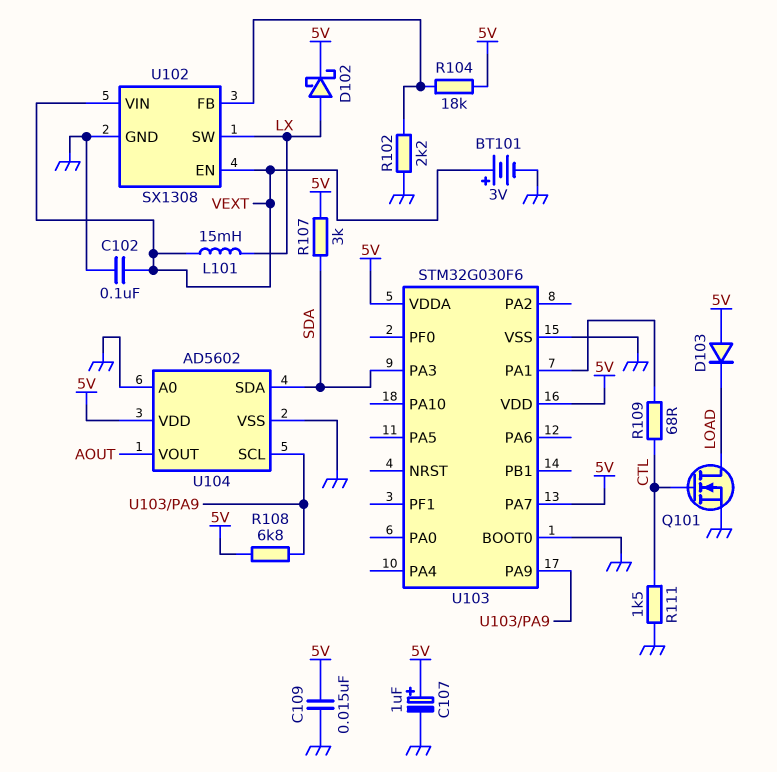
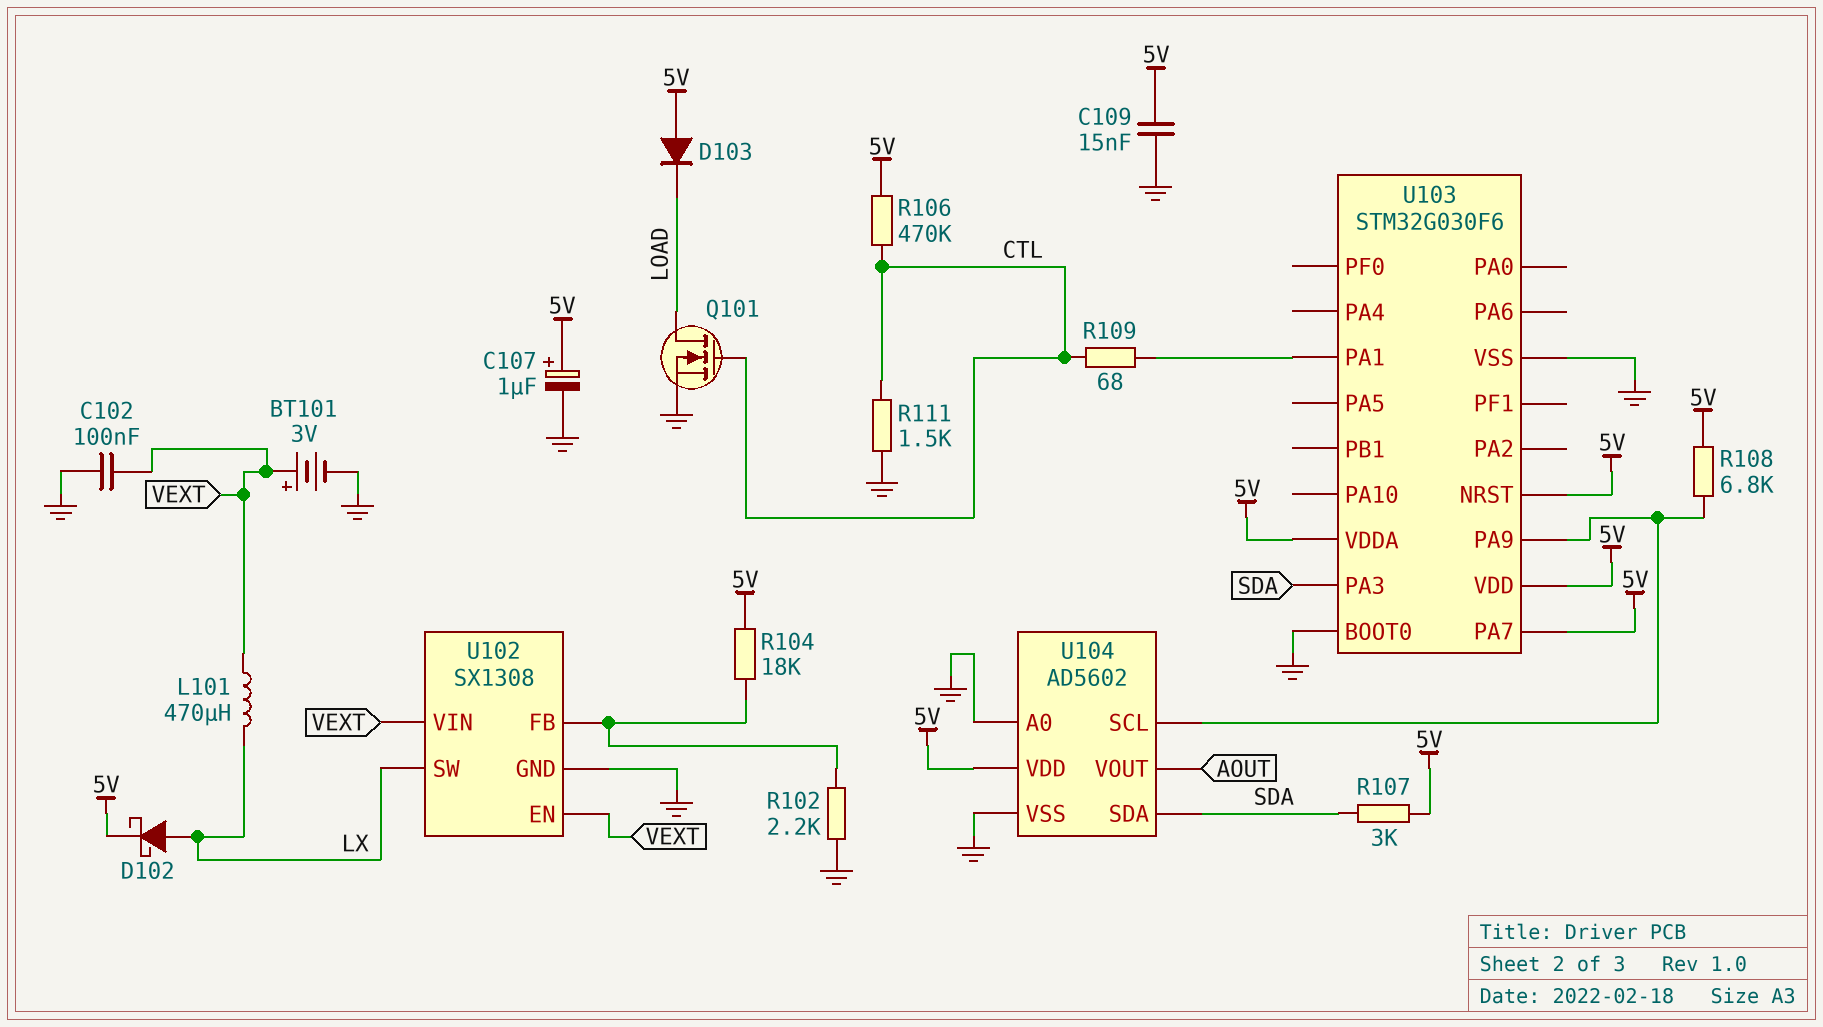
L101: 15mH (LX, VEXT) -> 470uH (LX, VEXT)
R106: none -> 470k (5V, CTL)
U103 pin NRST: none -> 5V

